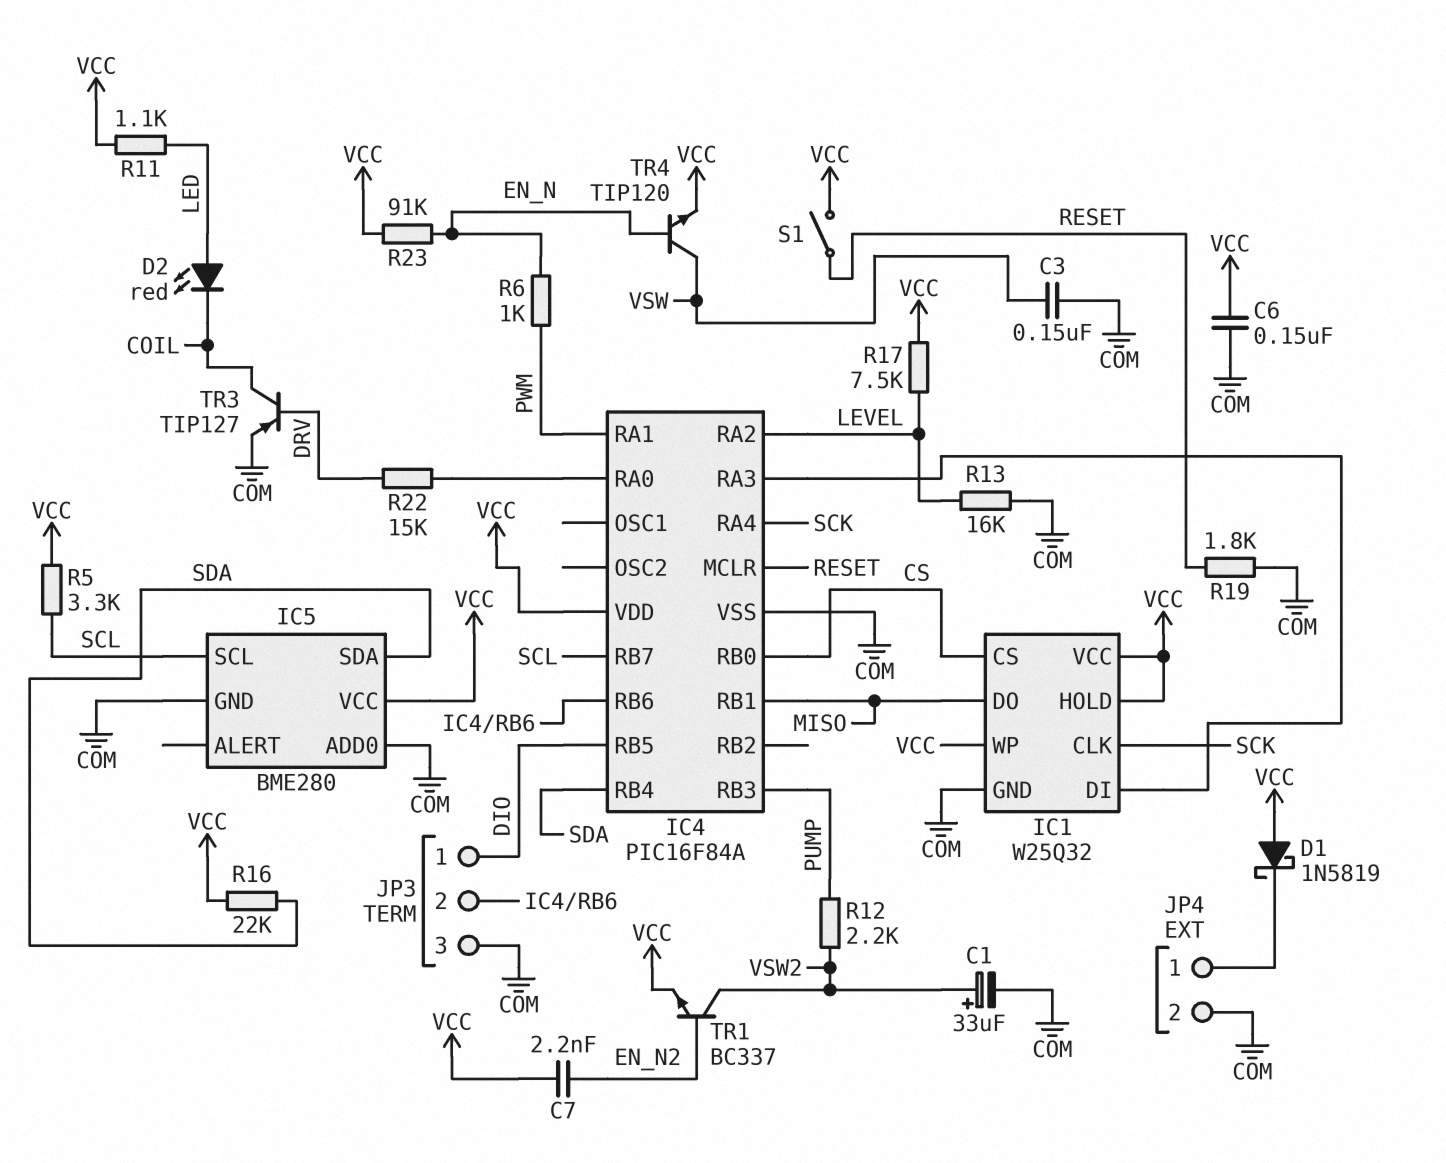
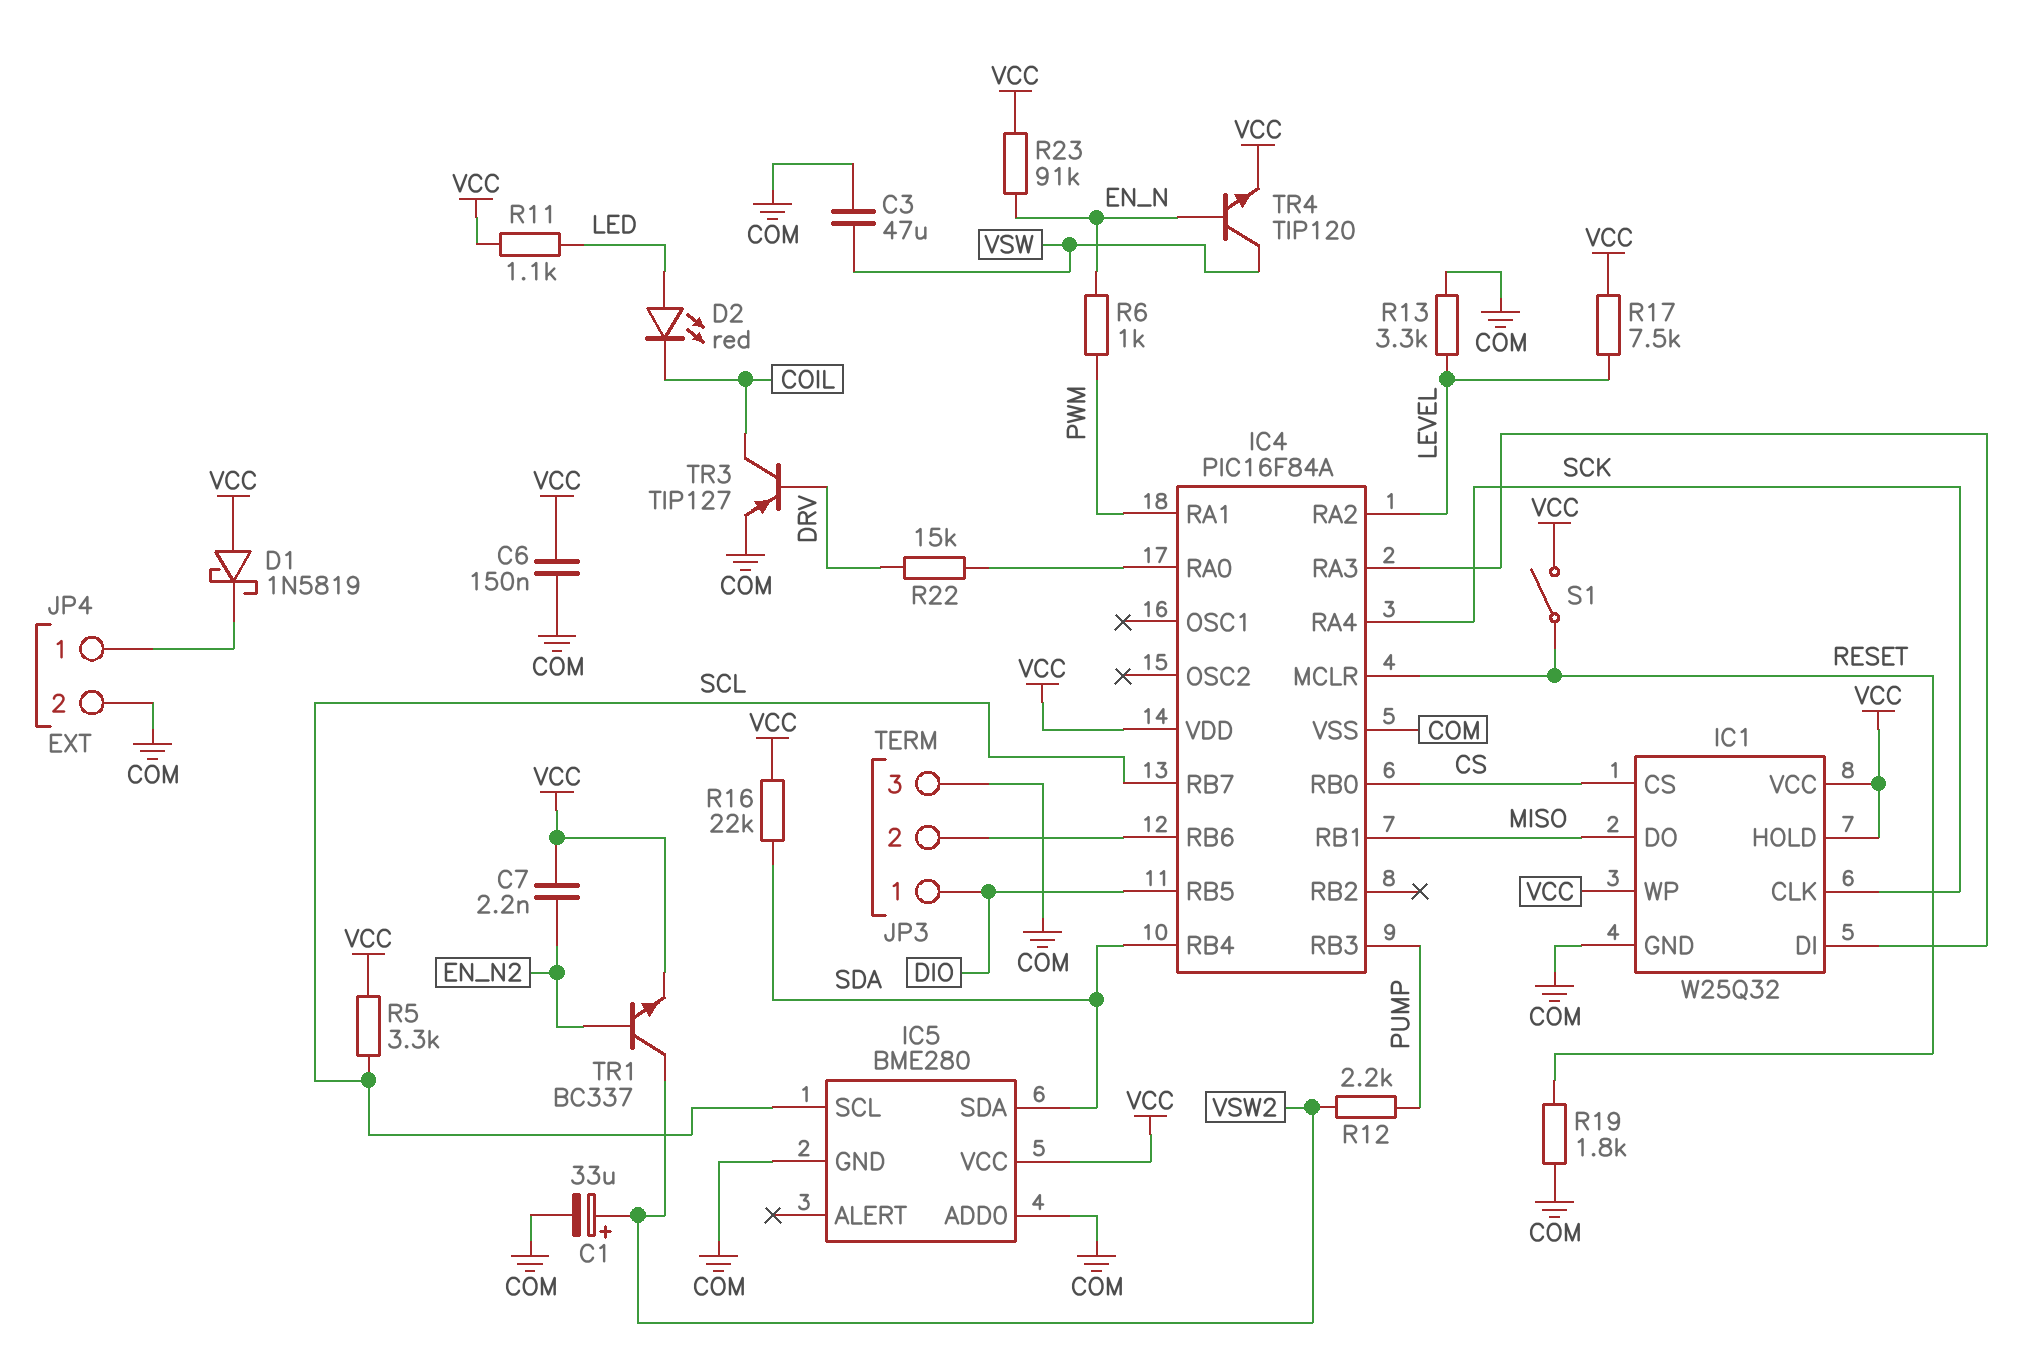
C3: 150nF (COM, VSW) -> 47uF (COM, VSW)
R13: 16k (COM, LEVEL) -> 3.3k (COM, LEVEL)

